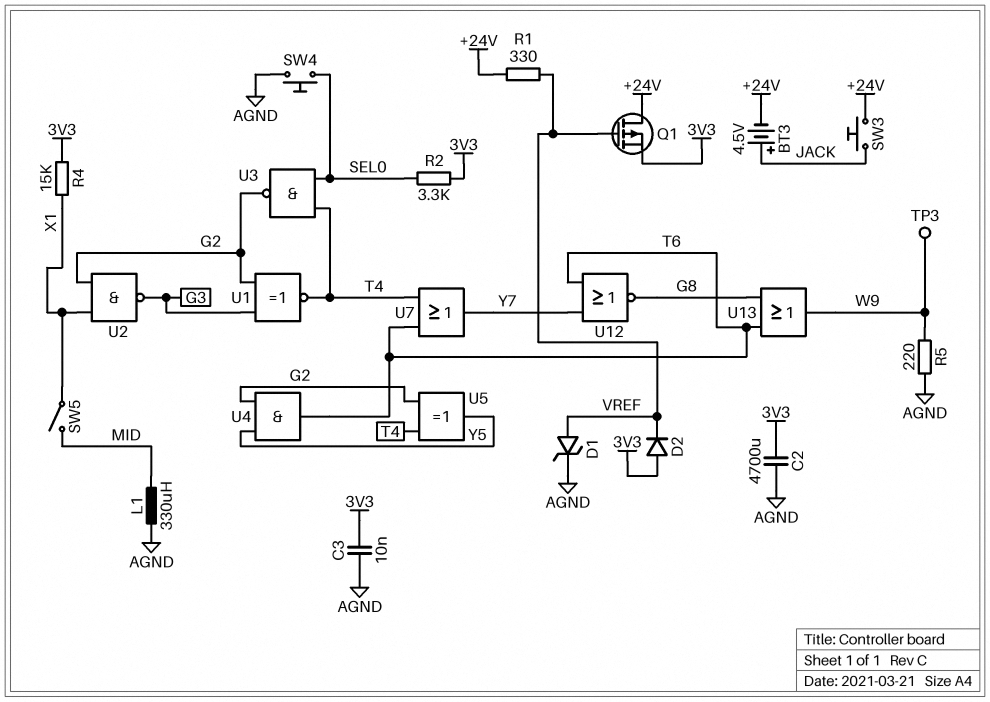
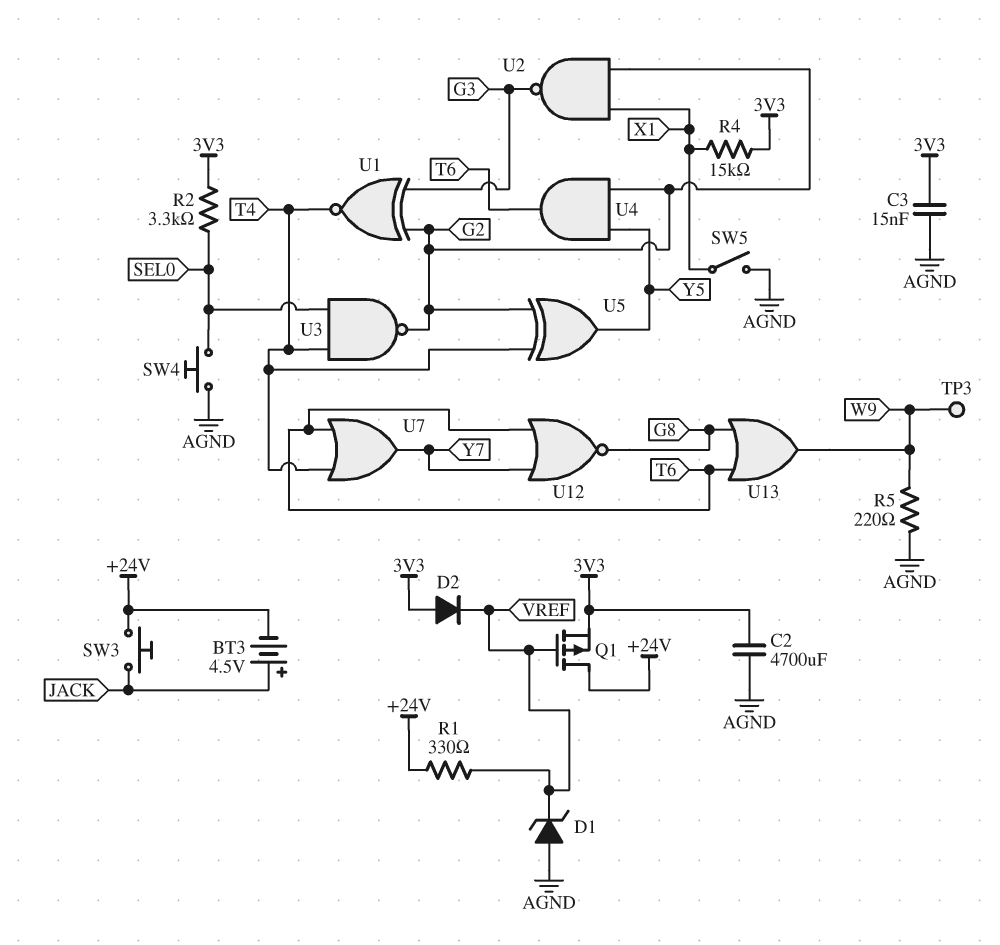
C3: 10nF (3V3, AGND) -> 15nF (3V3, AGND)
D1: zener (A VREF, K AGND) -> zener (A AGND, K VREF)
L1: 330uH (AGND, MID) -> none
SW5: switch (MID, X1) -> switch (AGND, X1)

